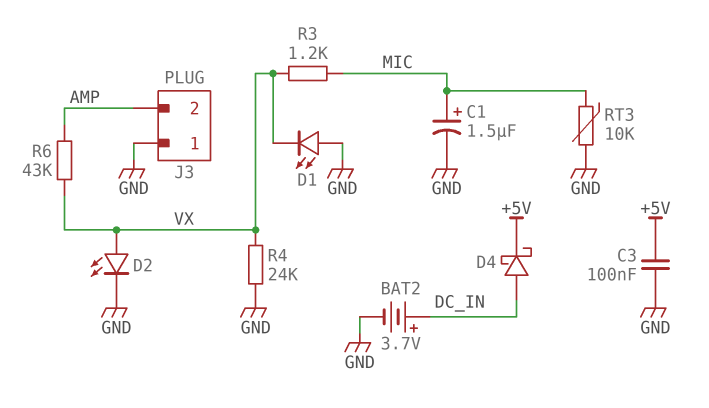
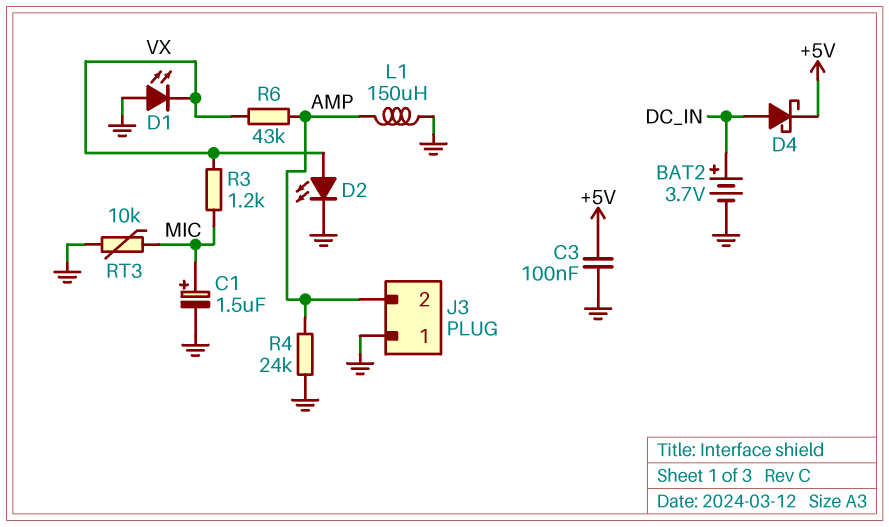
L1: none -> 150uH (AMP, GND)
R4: 24k (GND, VX) -> 24k (AMP, GND)

